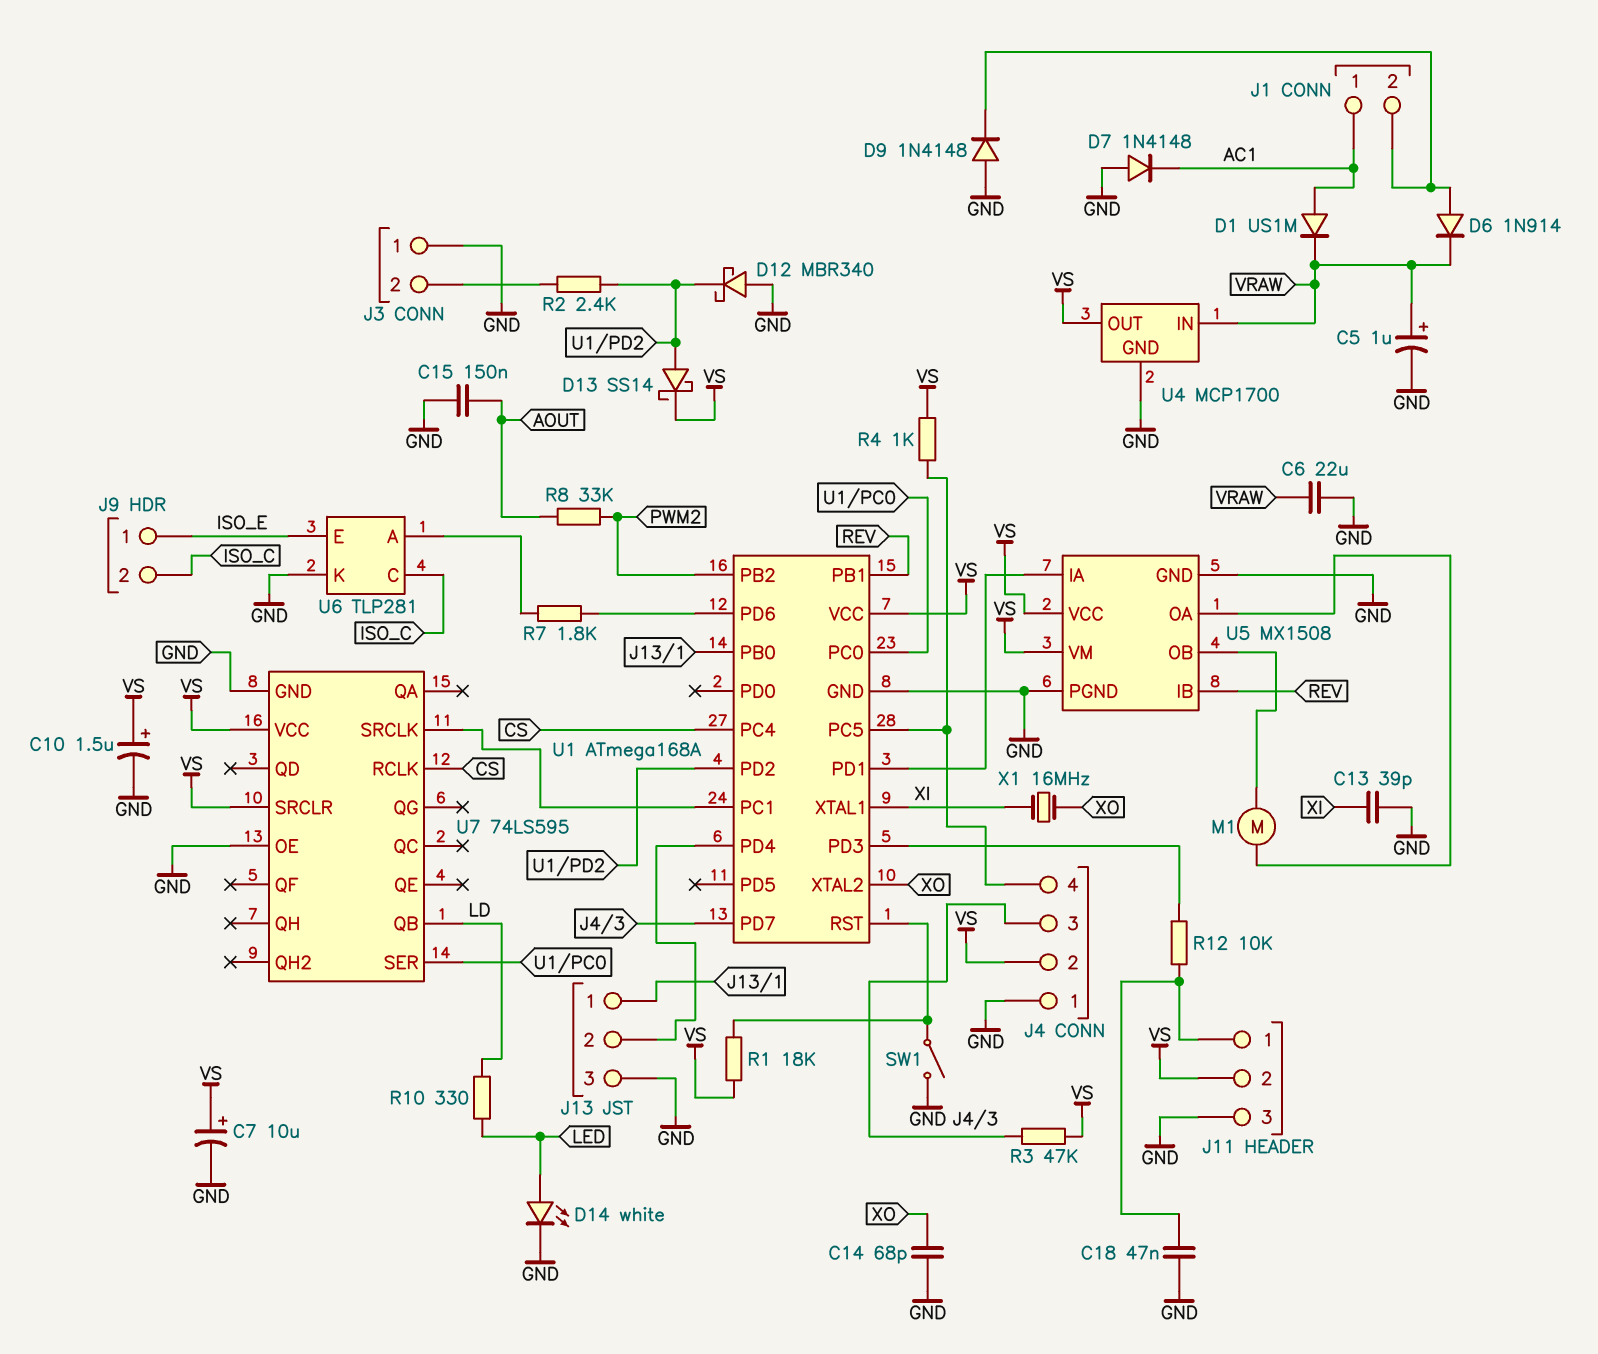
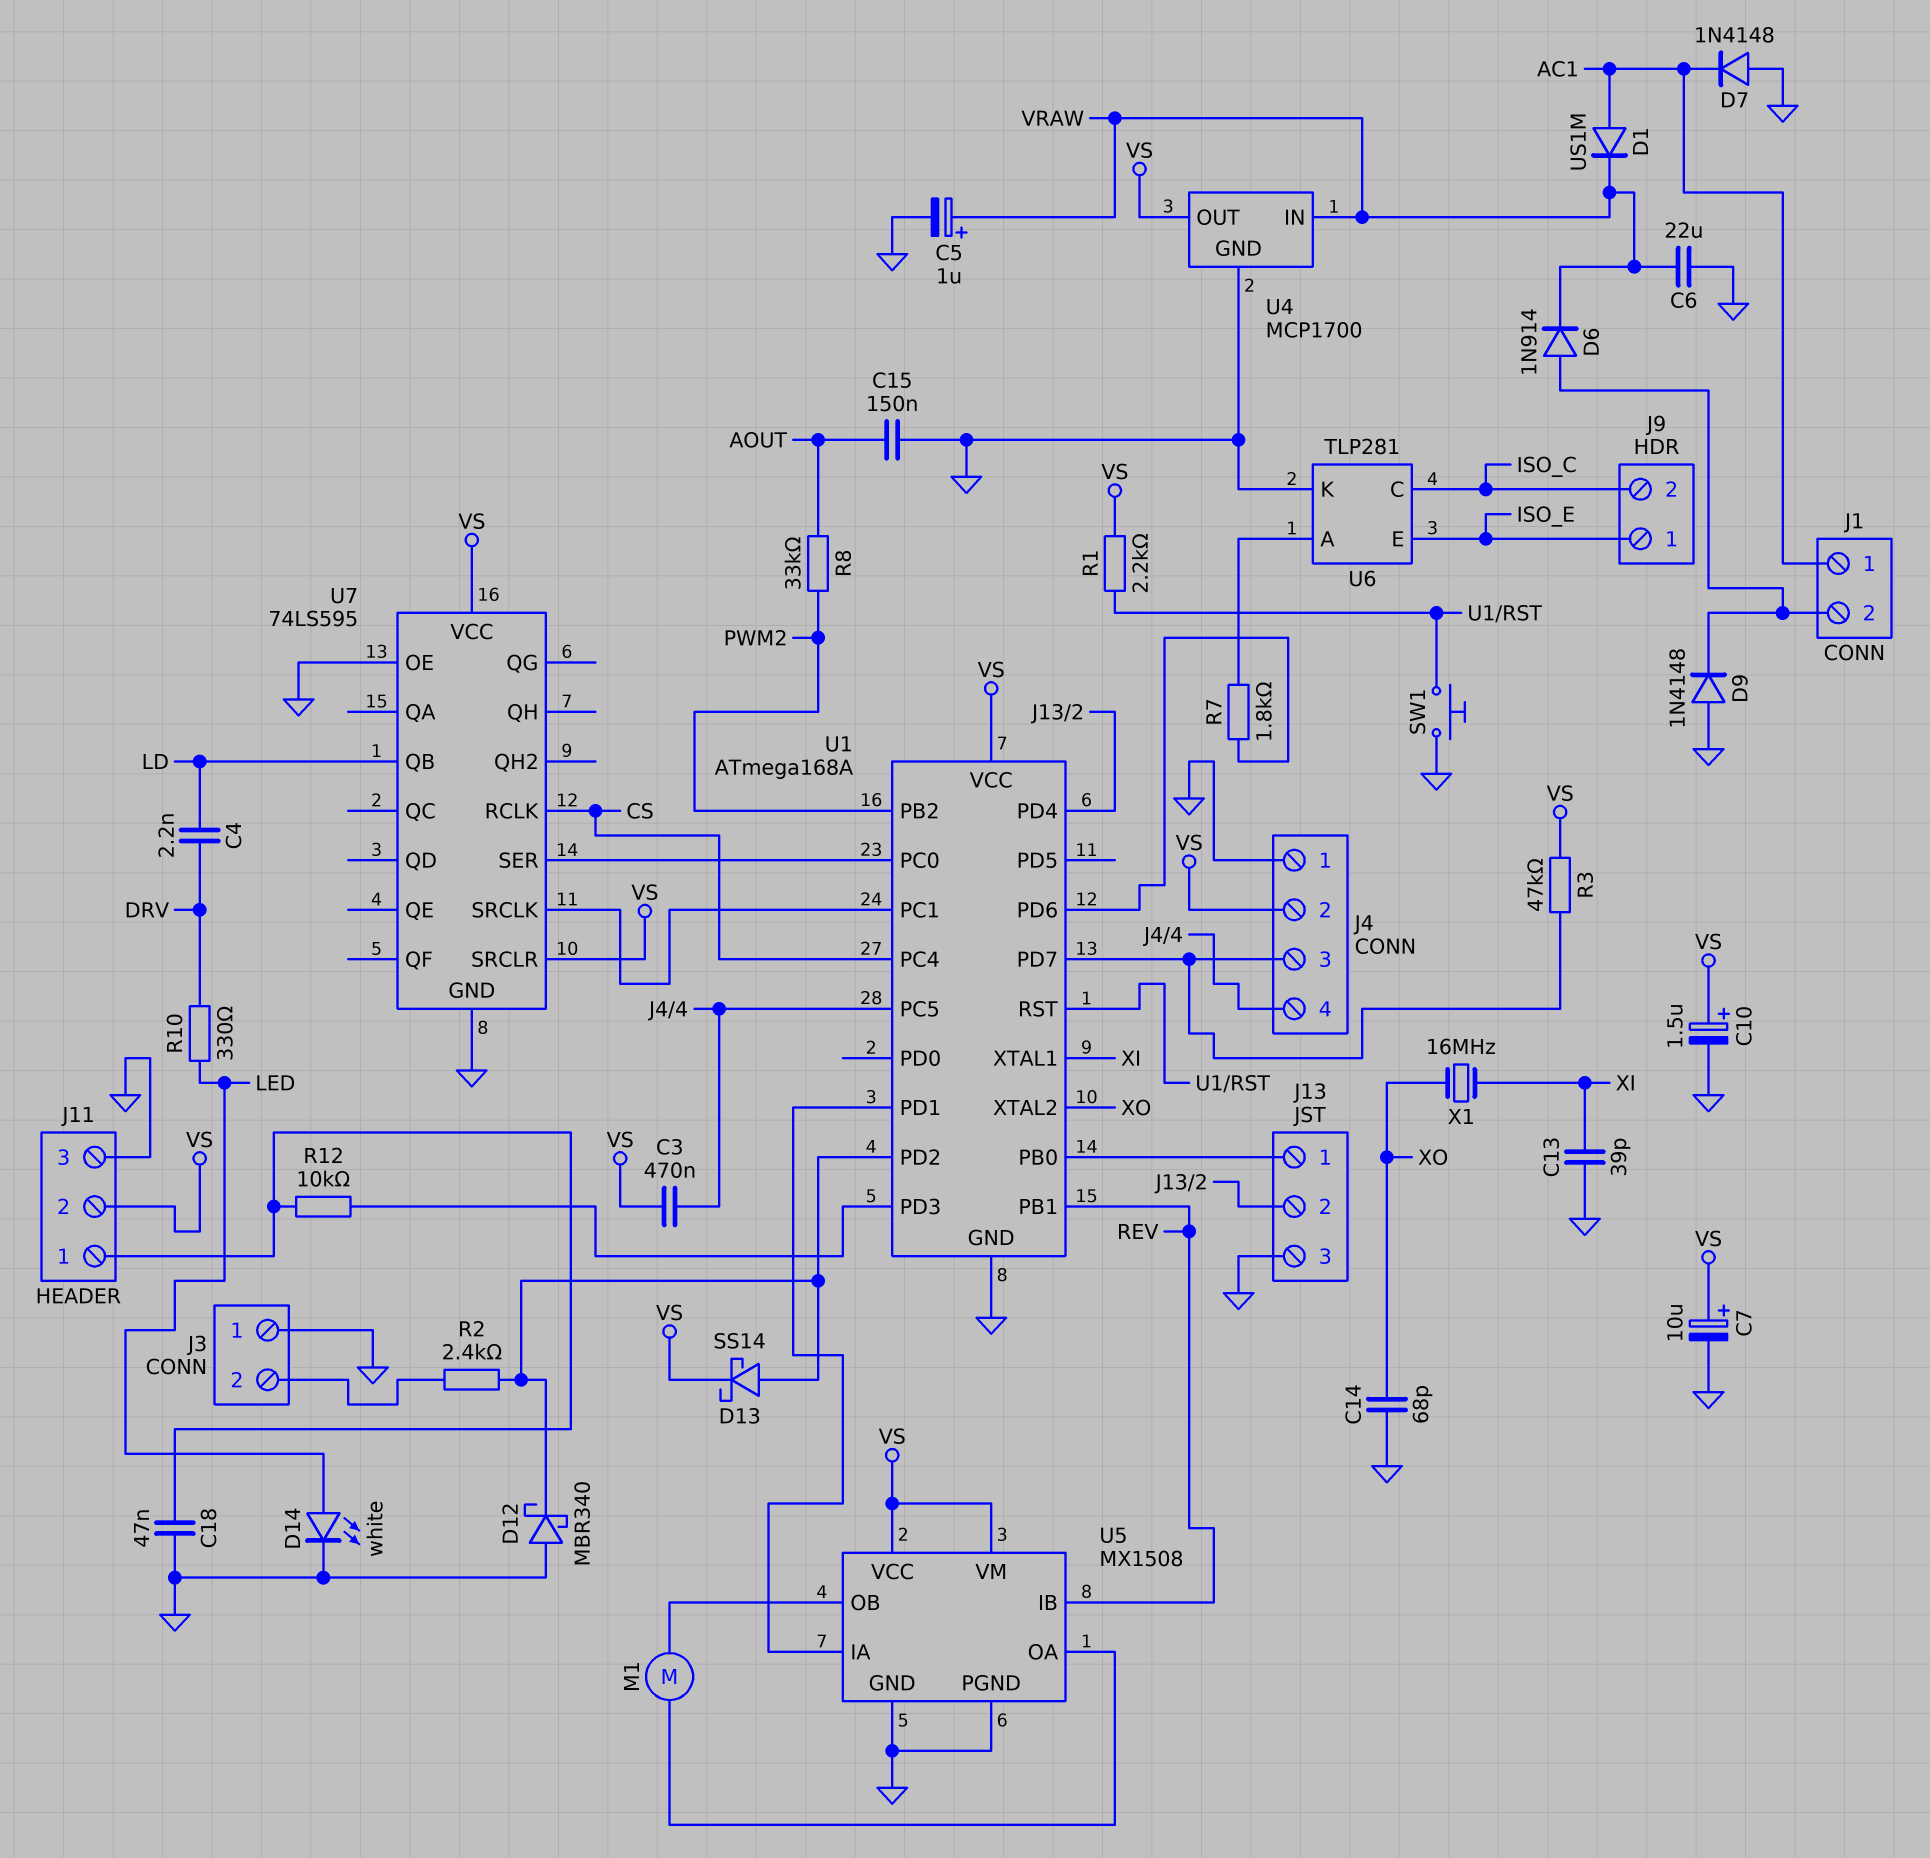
C3: none -> 470nF (J4/4, VS)
C4: none -> 2.2nF (DRV, LD)
R1: 18k (U1/RST, VS) -> 2.2k (U1/RST, VS)
R4: 1k (J4/4, VS) -> none
R10: 330 (LD, LED) -> 330 (DRV, LED)
SW1: switch (GND, U1/RST) -> button (GND, U1/RST)

